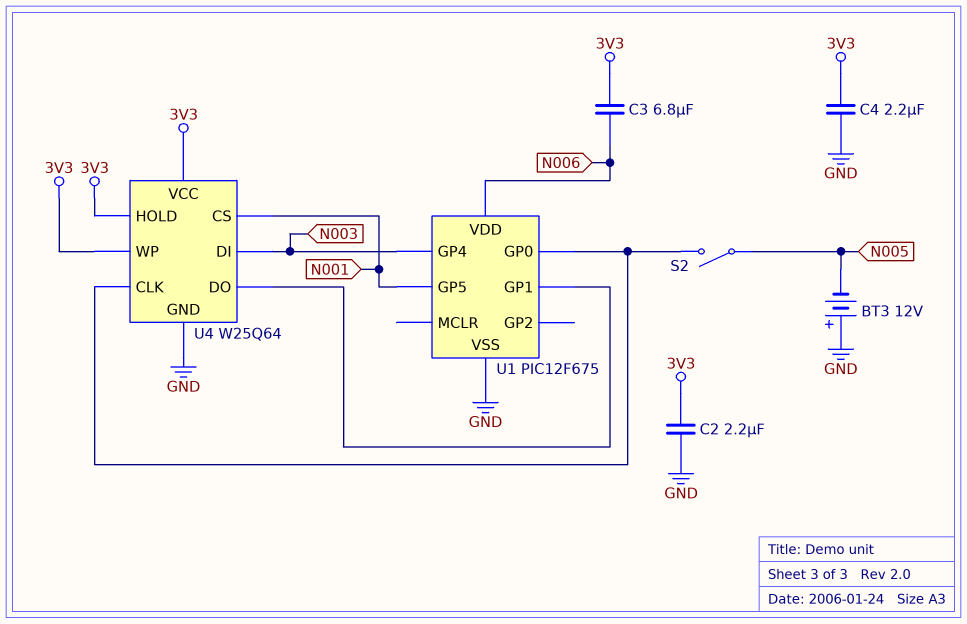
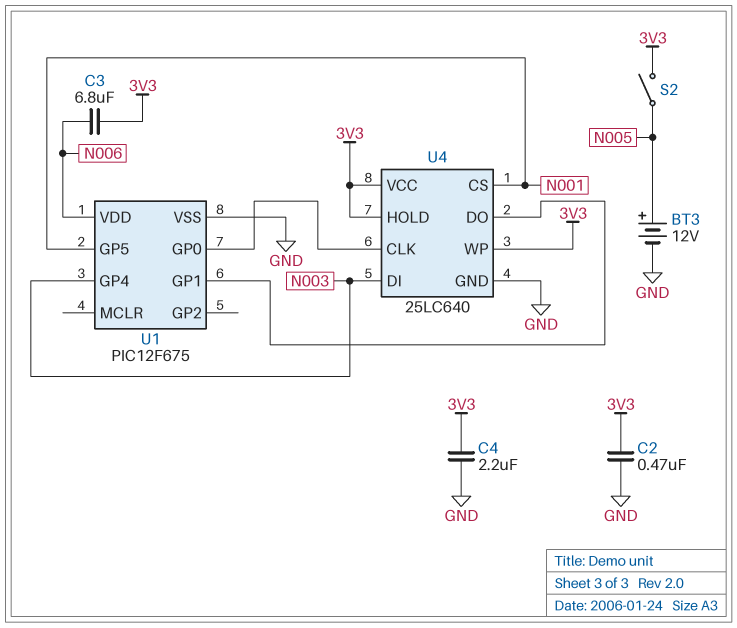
BT3: 12V (plus GND, minus N005) -> 12V (plus N005, minus GND)
C2: 2.2uF (3V3, GND) -> 470nF (3V3, GND)
S2: switch (N005, U1/GP0) -> switch (3V3, N005)
U4: W25Q64 -> 25LC640

